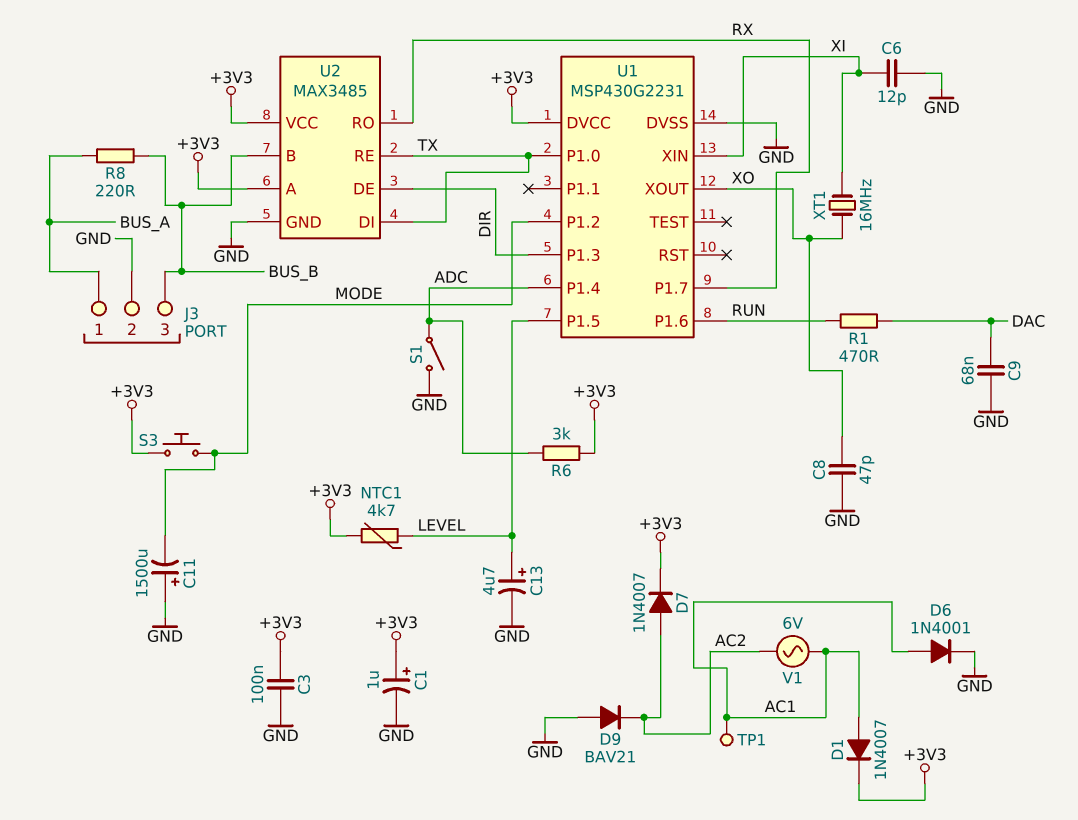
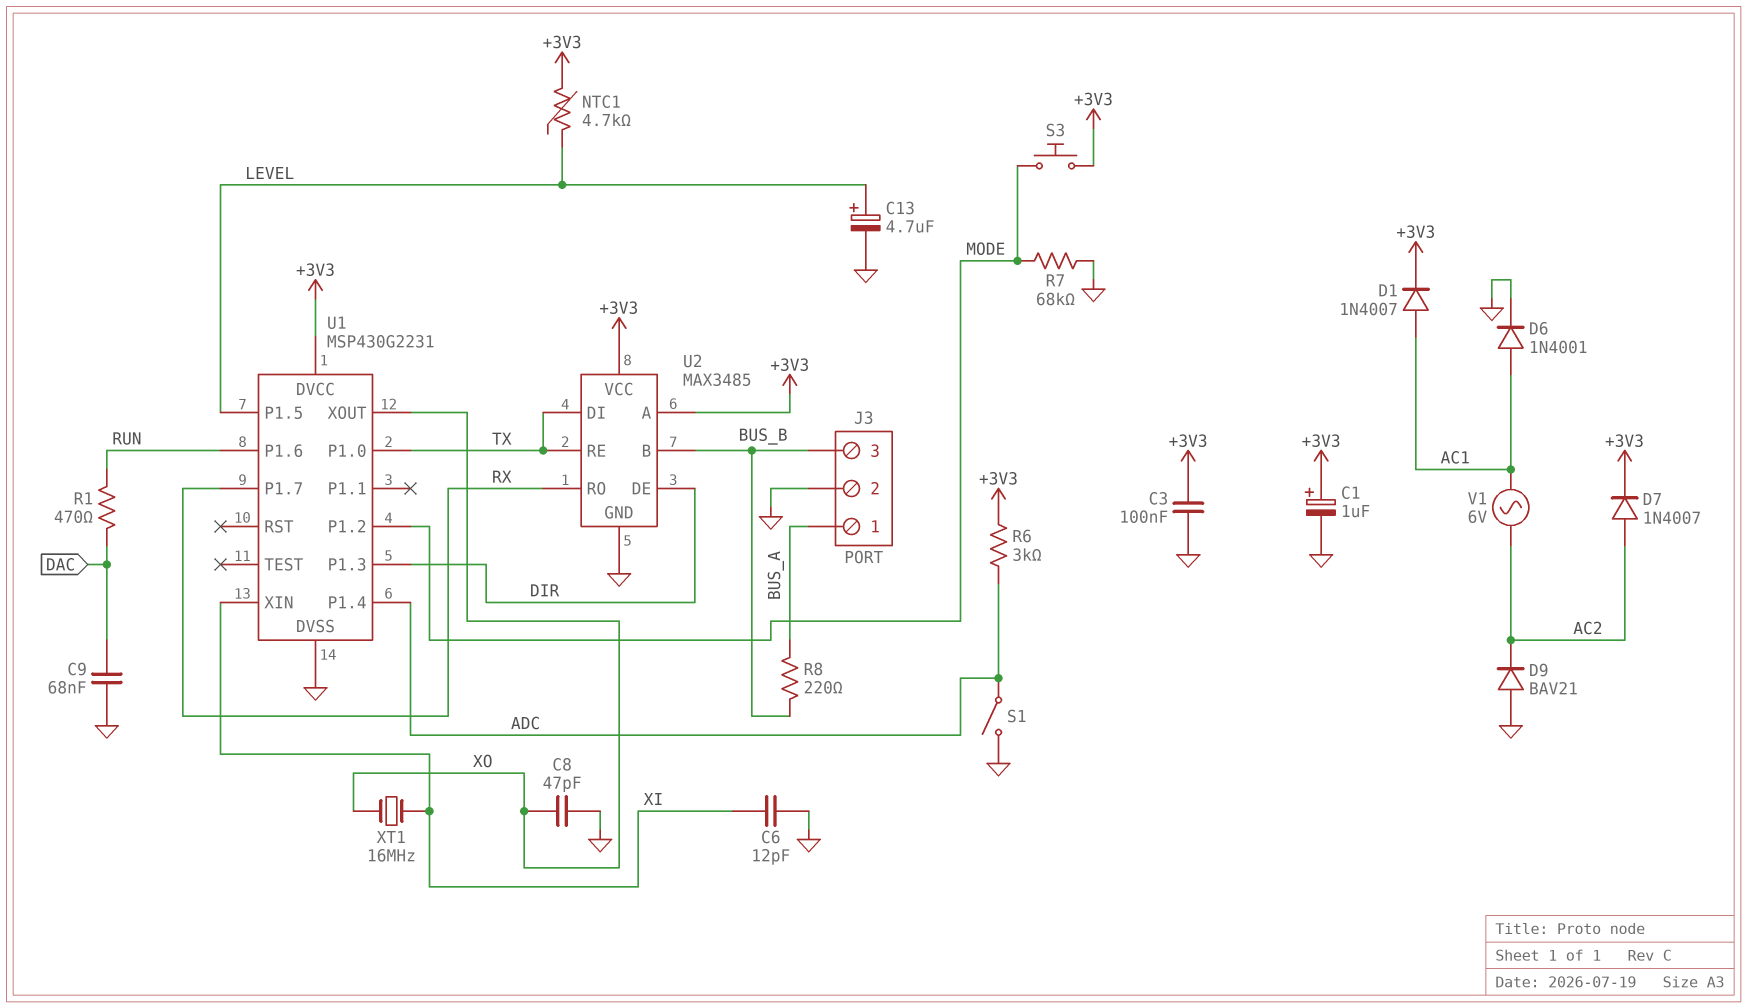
C11: 1500uF (plus GND, minus MODE) -> none
R7: none -> 68k (GND, MODE)
TP1: test point (AC1) -> none

